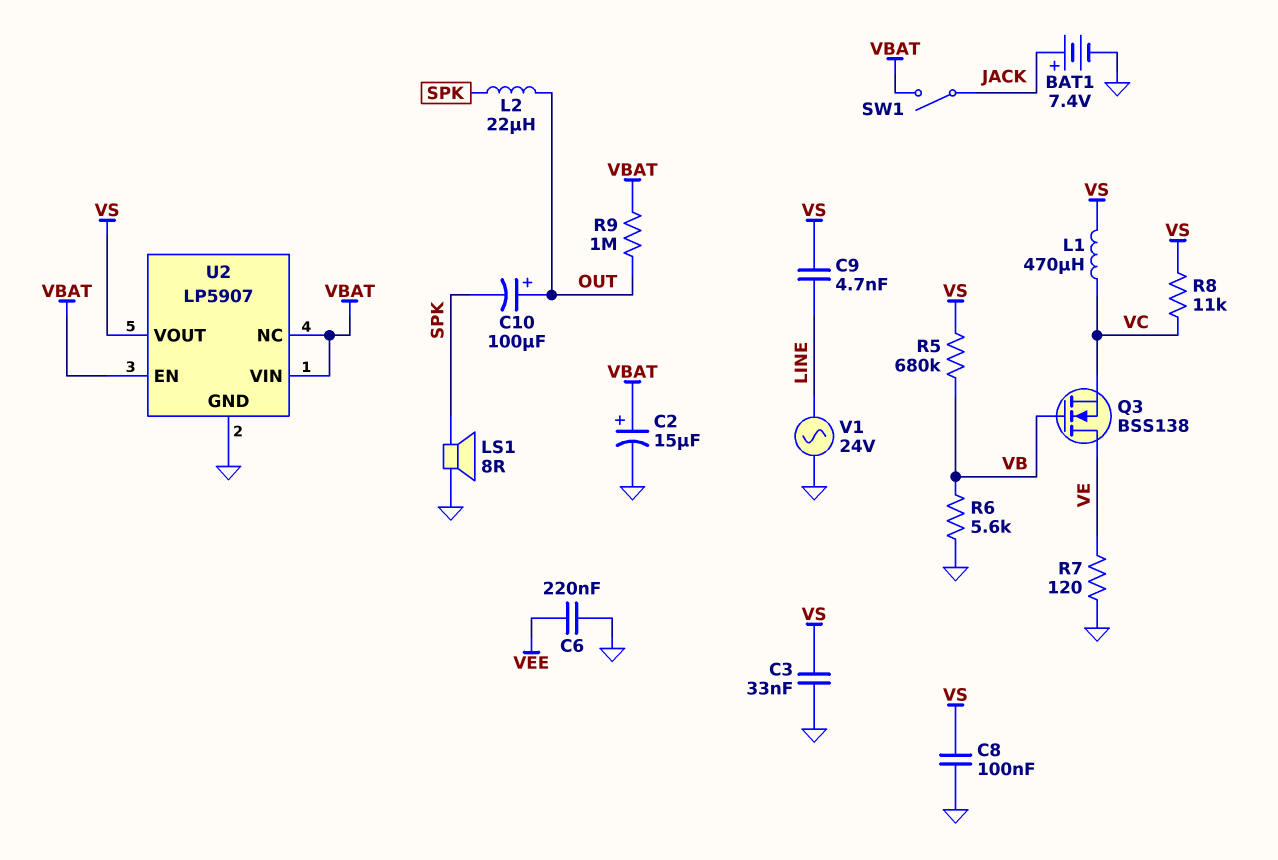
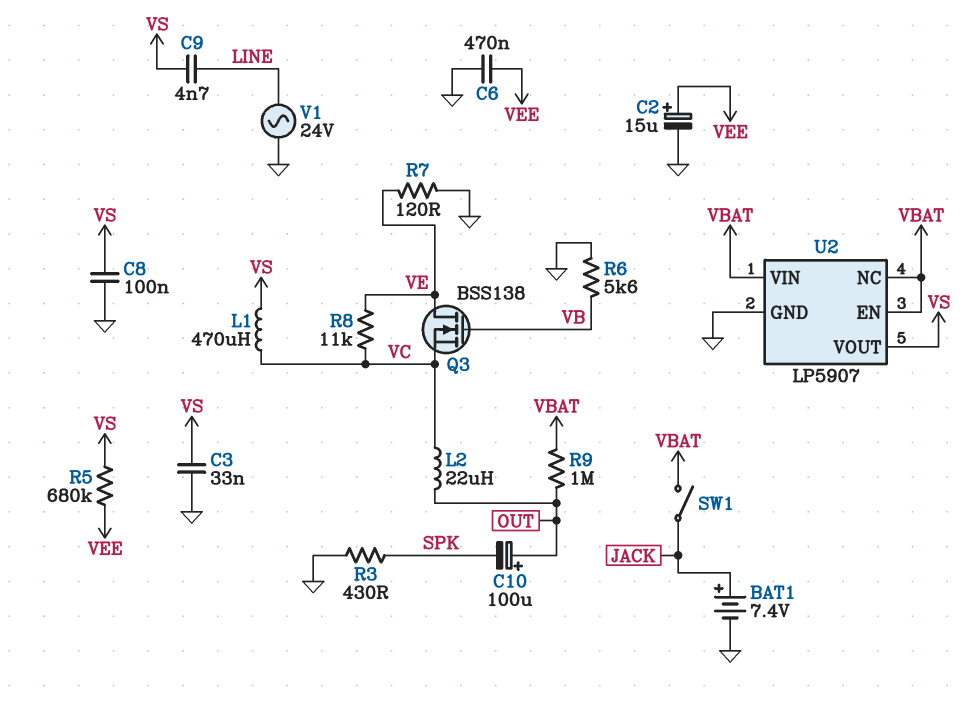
C2: 15uF (plus VBAT, minus GND) -> 15uF (plus VEE, minus GND)
C6: 220nF (GND, VEE) -> 470nF (GND, VEE)
L2: 22uH (OUT, SPK) -> 22uH (OUT, VC)
LS1: speaker 8R (GND, SPK) -> none
R3: none -> 430 (GND, SPK)
R5: 680k (VB, VS) -> 680k (VEE, VS)
R8: 11k (VC, VS) -> 11k (VC, VE)

